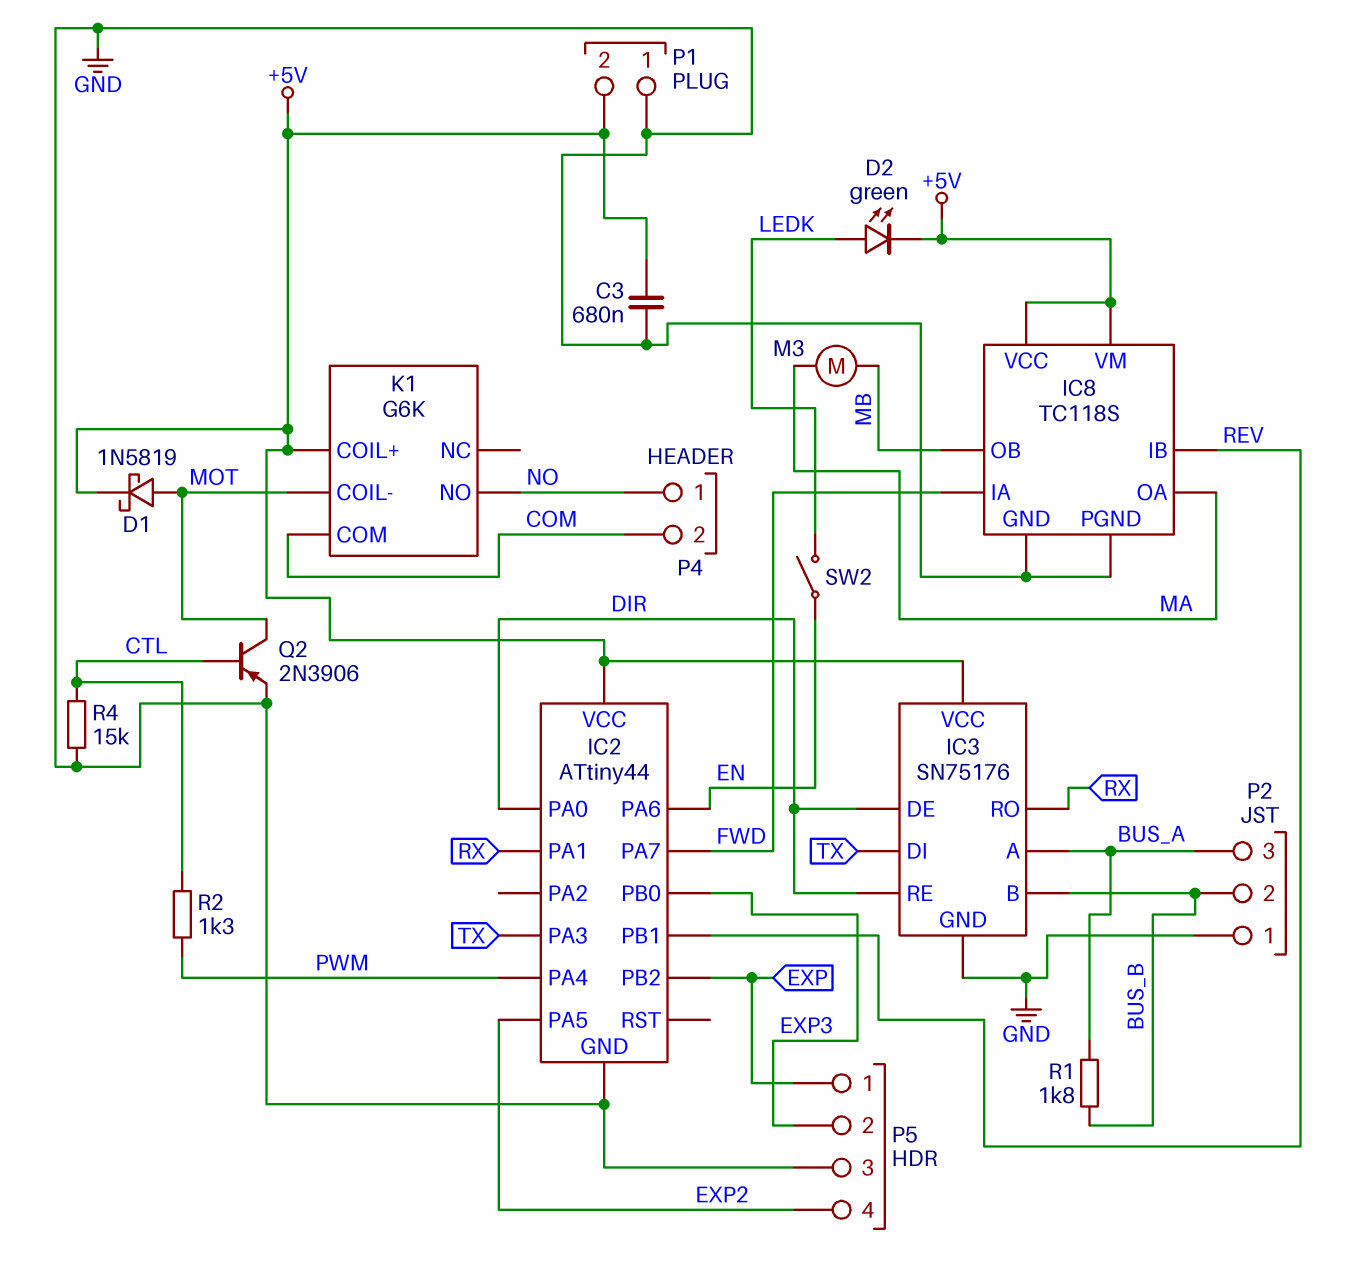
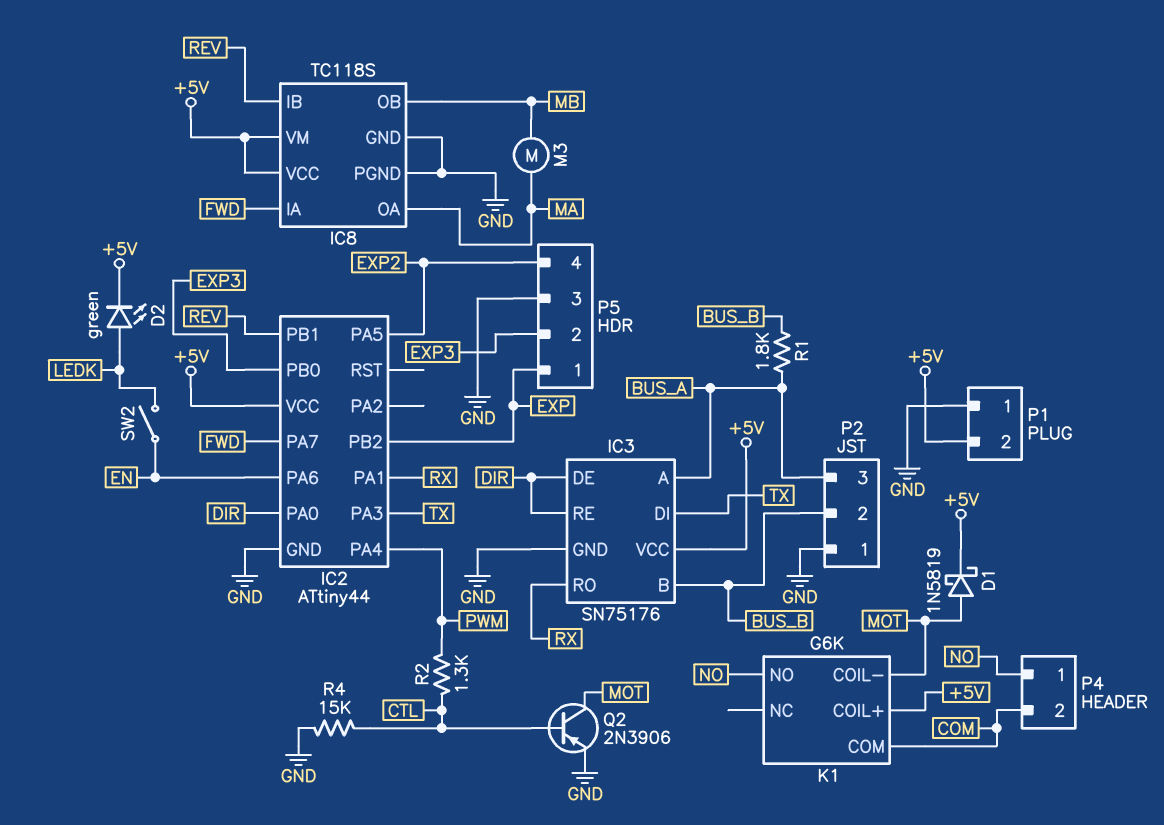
C3: 680nF (+5V, GND) -> none

